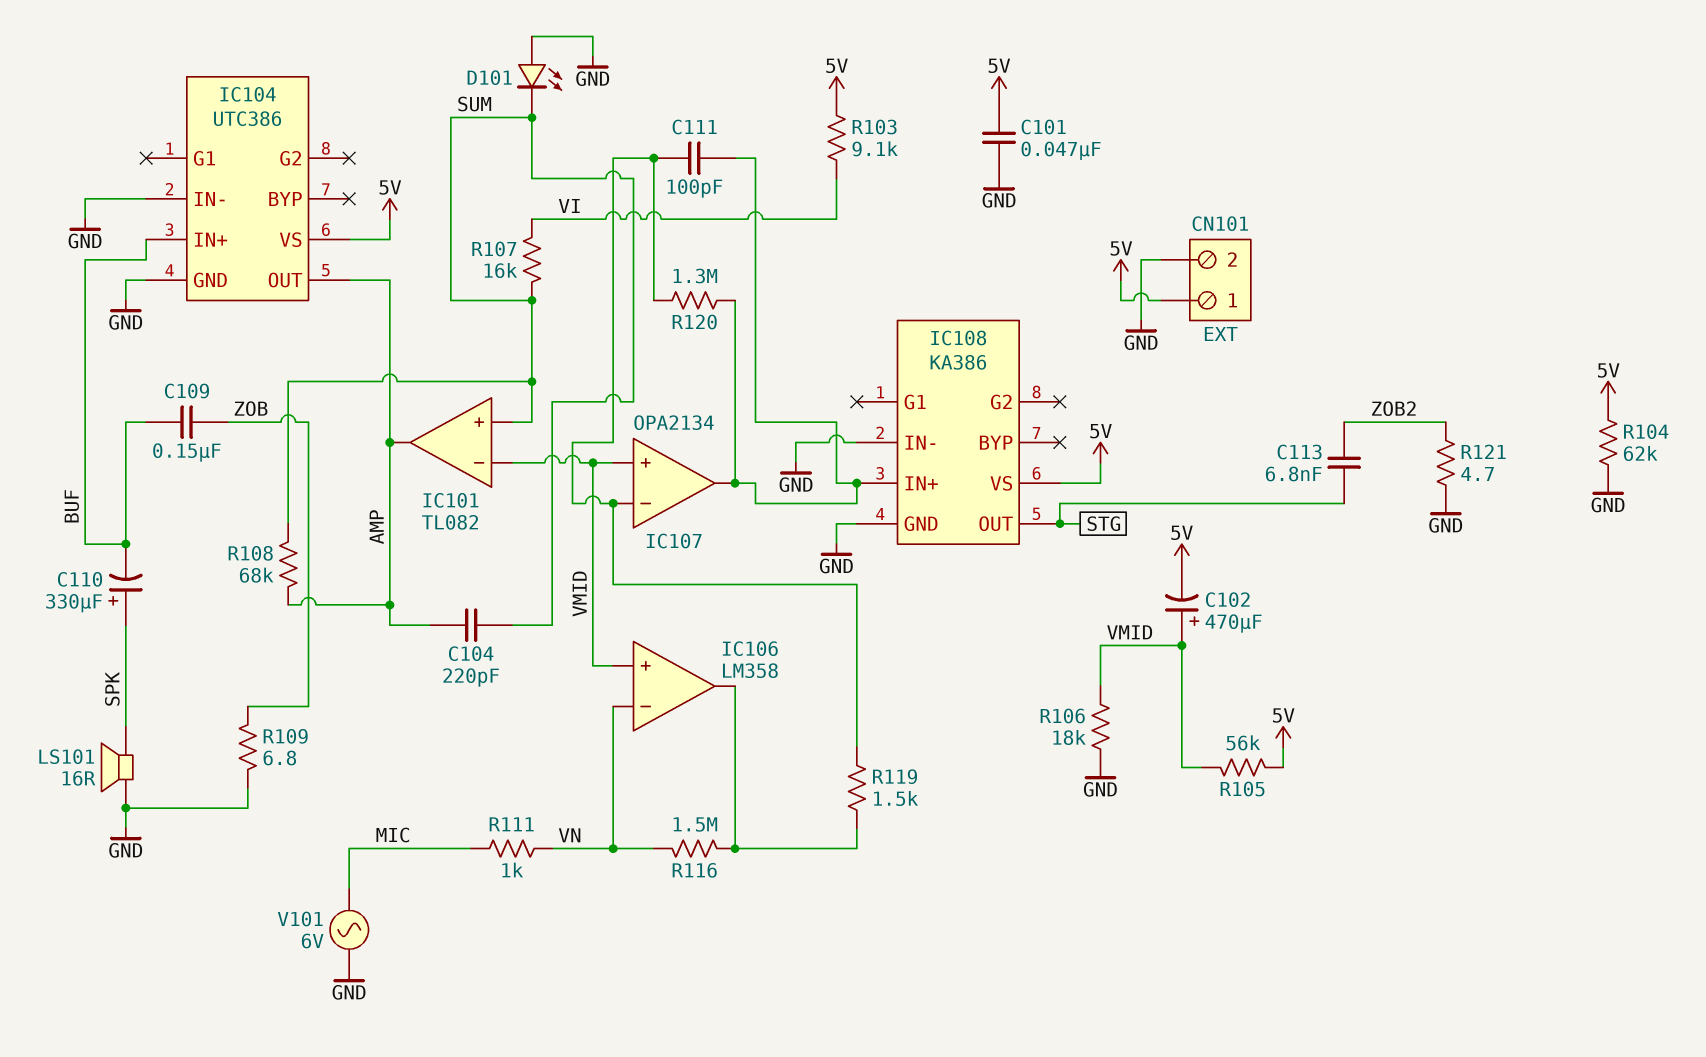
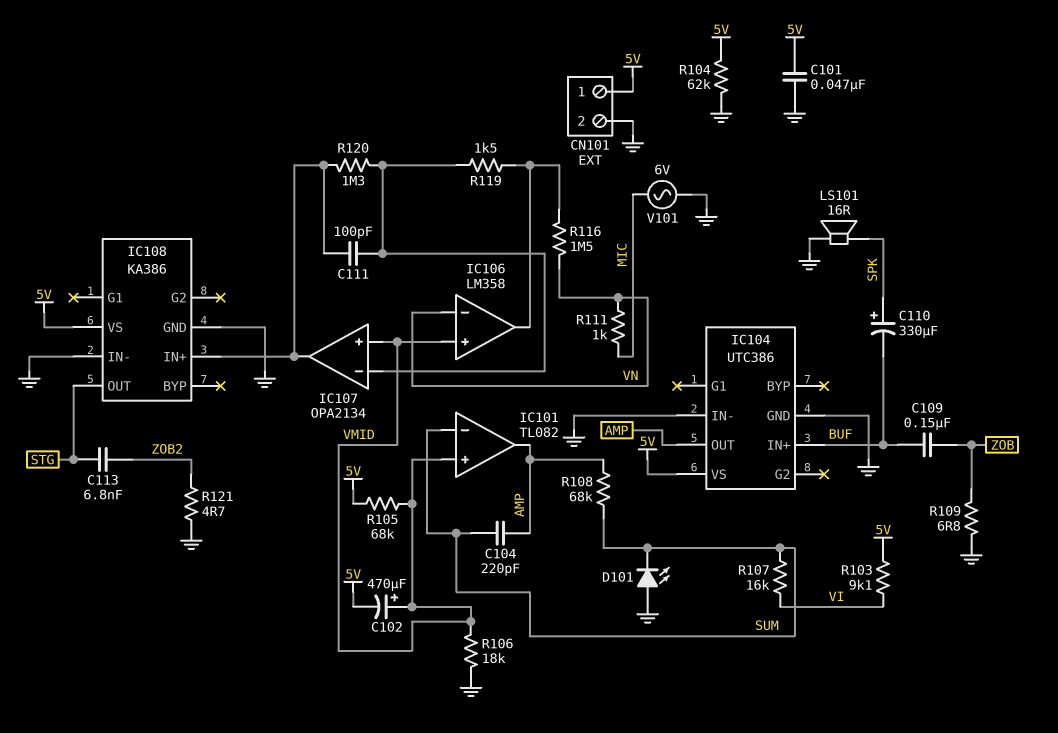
IC101 pin in+: SUM -> VMID
IC101 pin in-: VMID -> SUM
R105: 56k (5V, VMID) -> 68k (5V, VMID)

